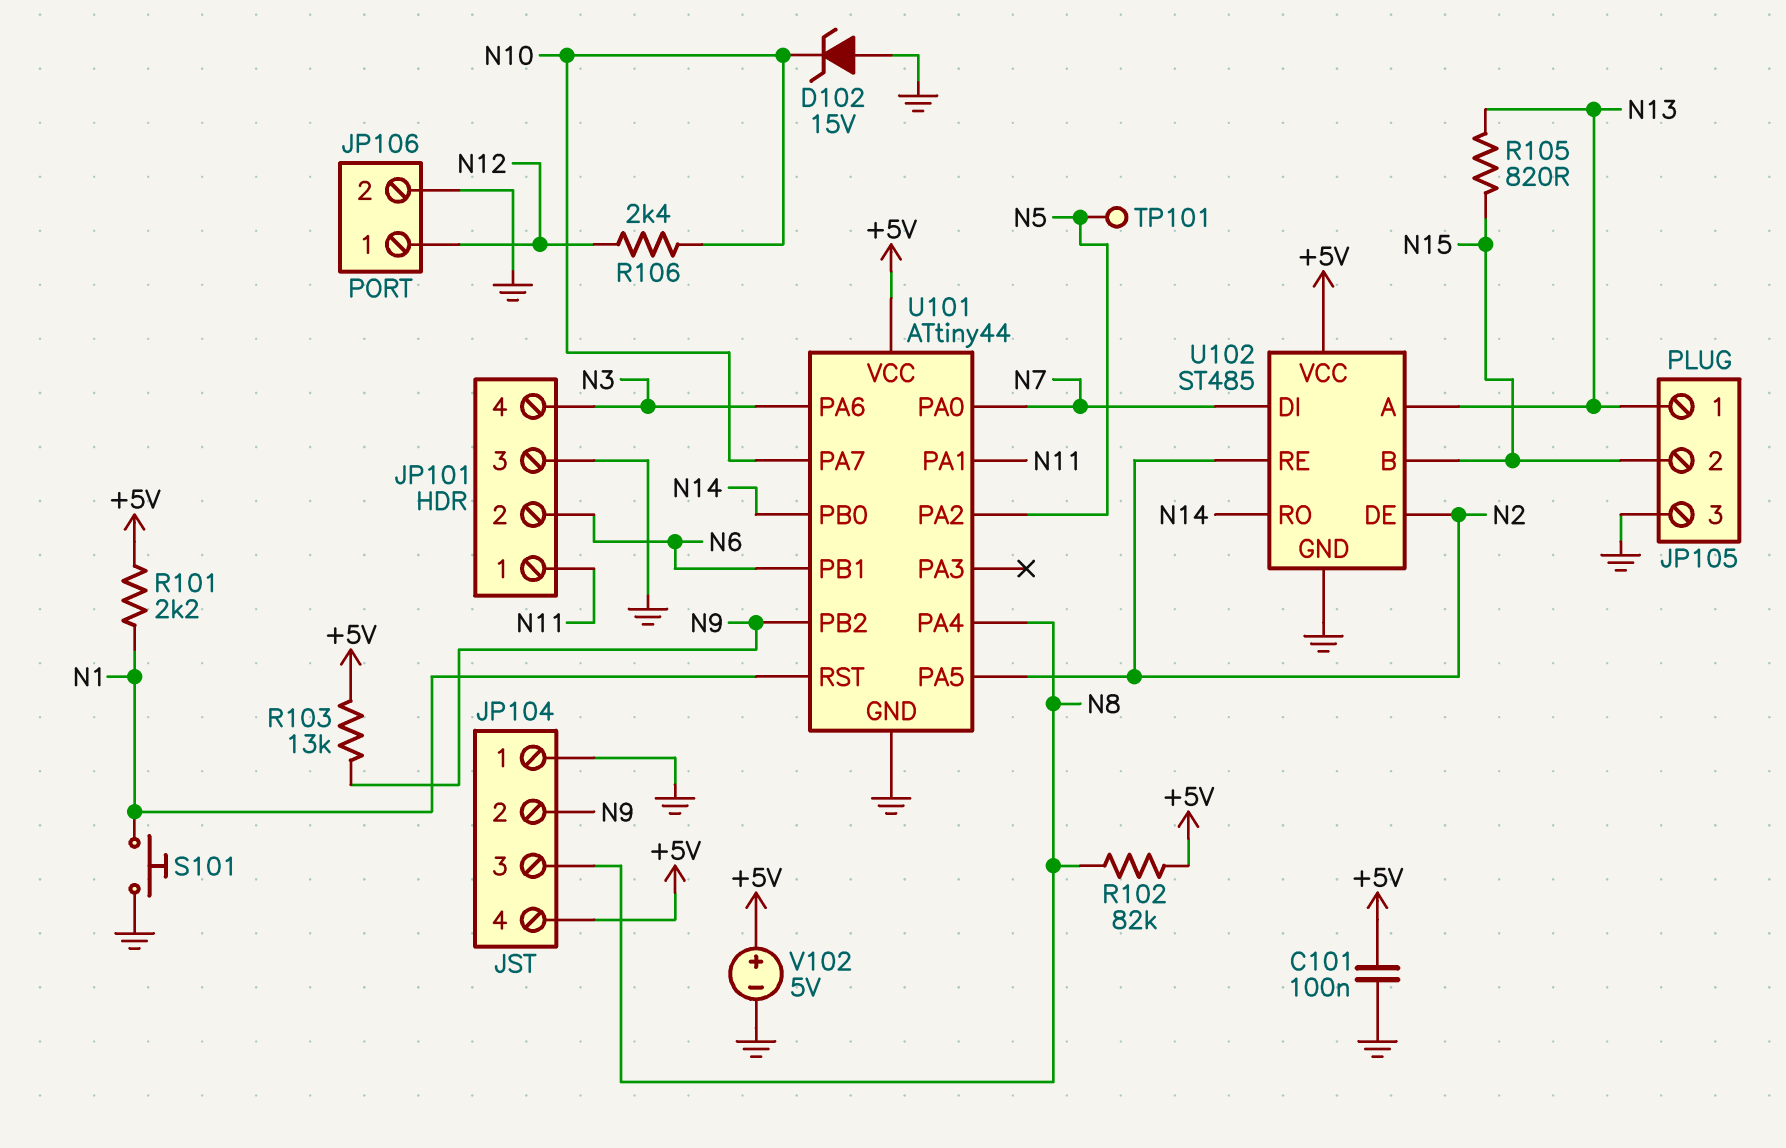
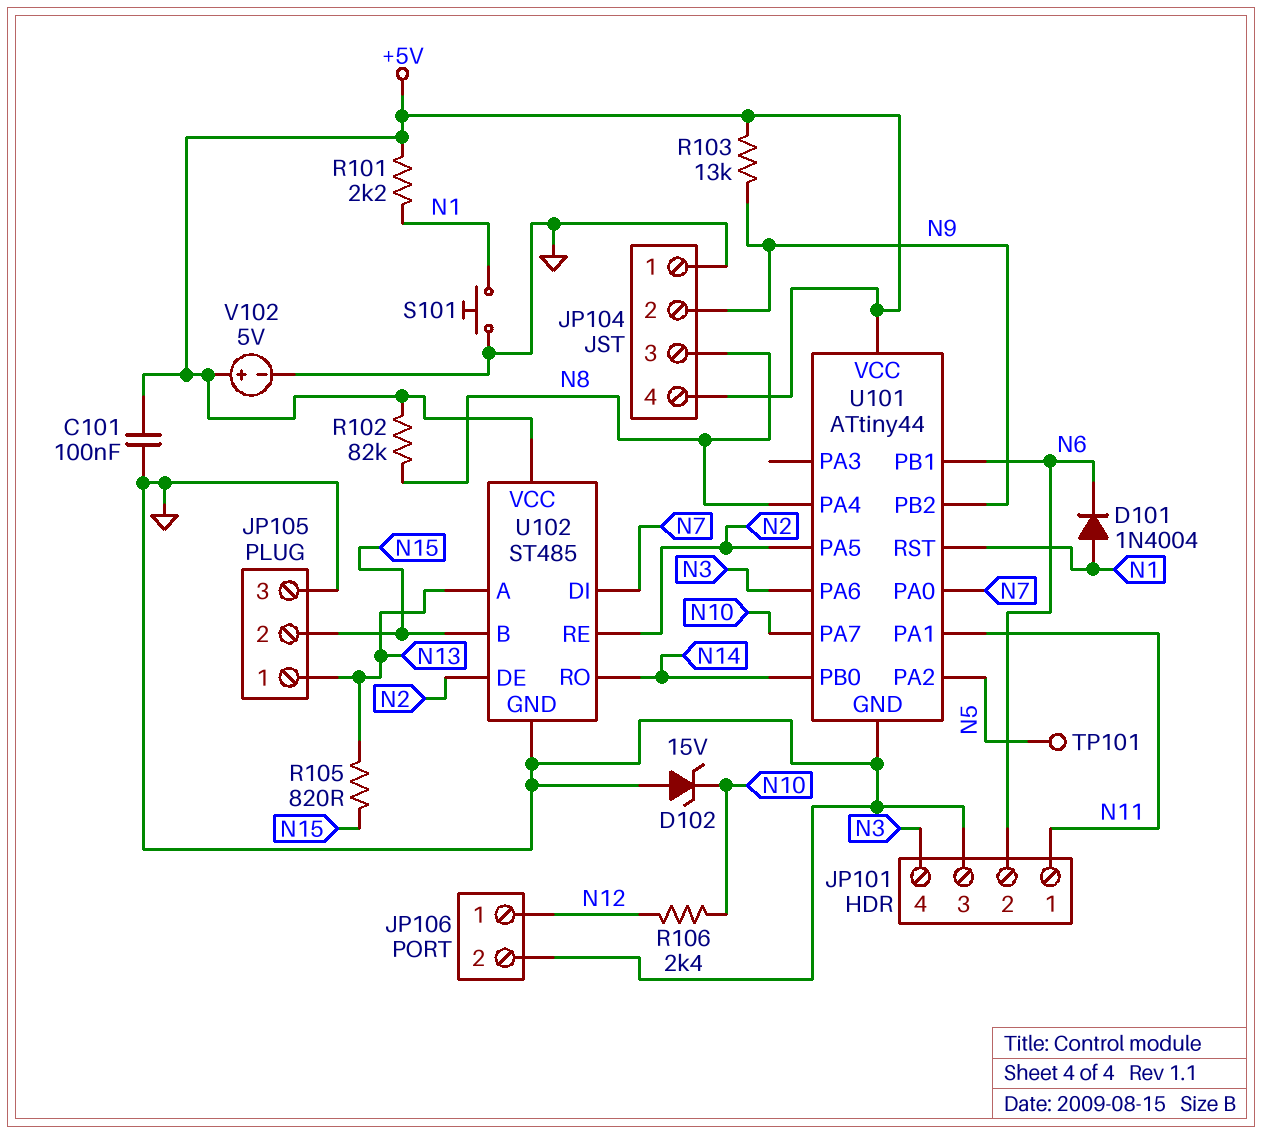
D101: none -> diode 1N4004 (A N1, K N6)

